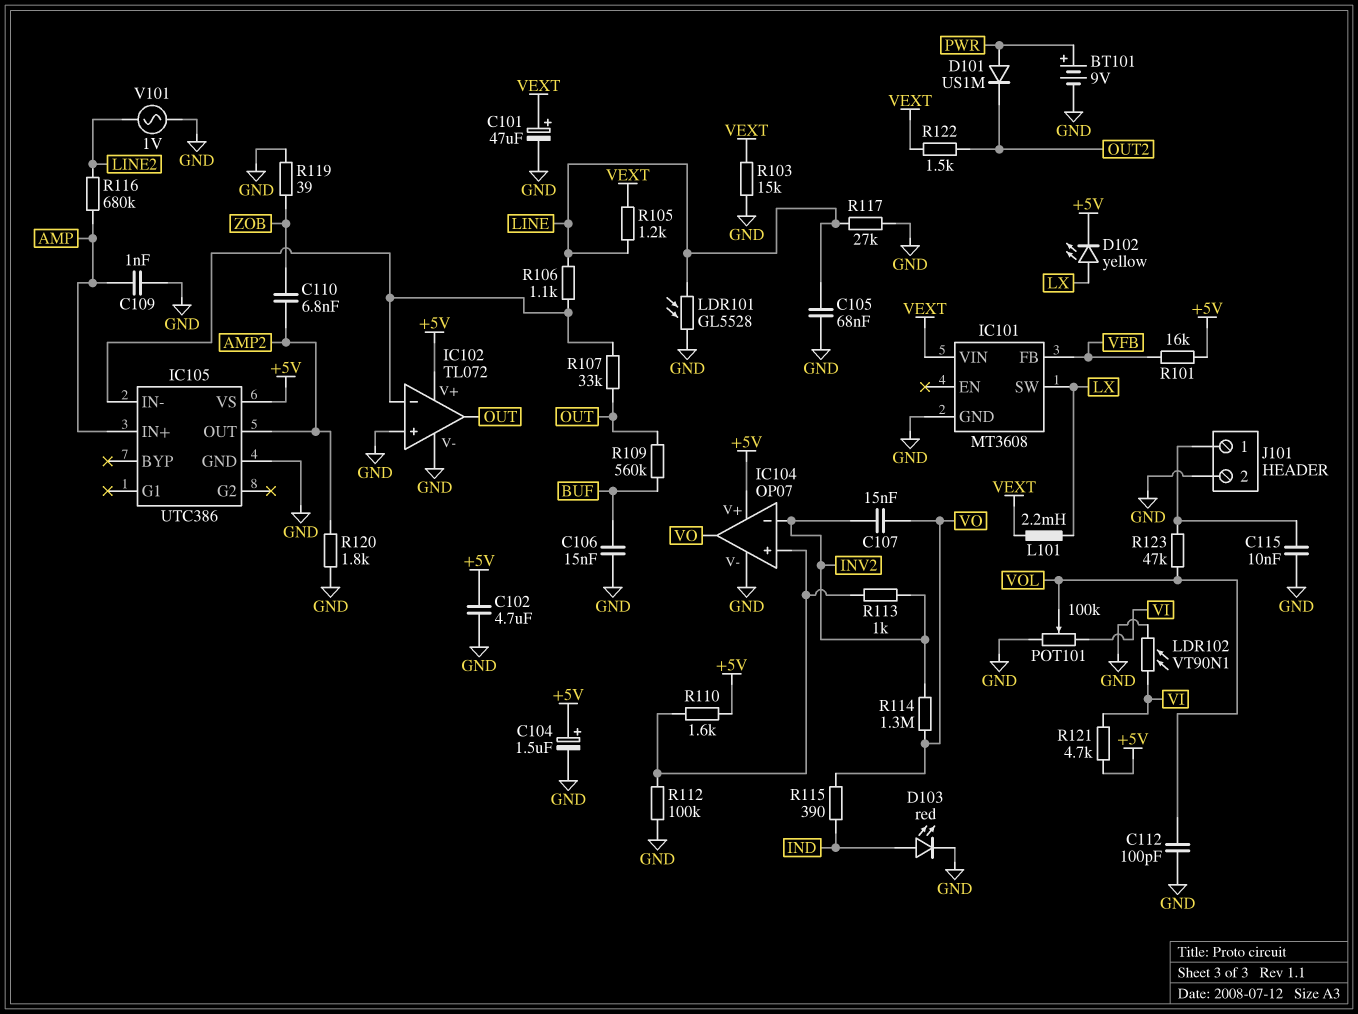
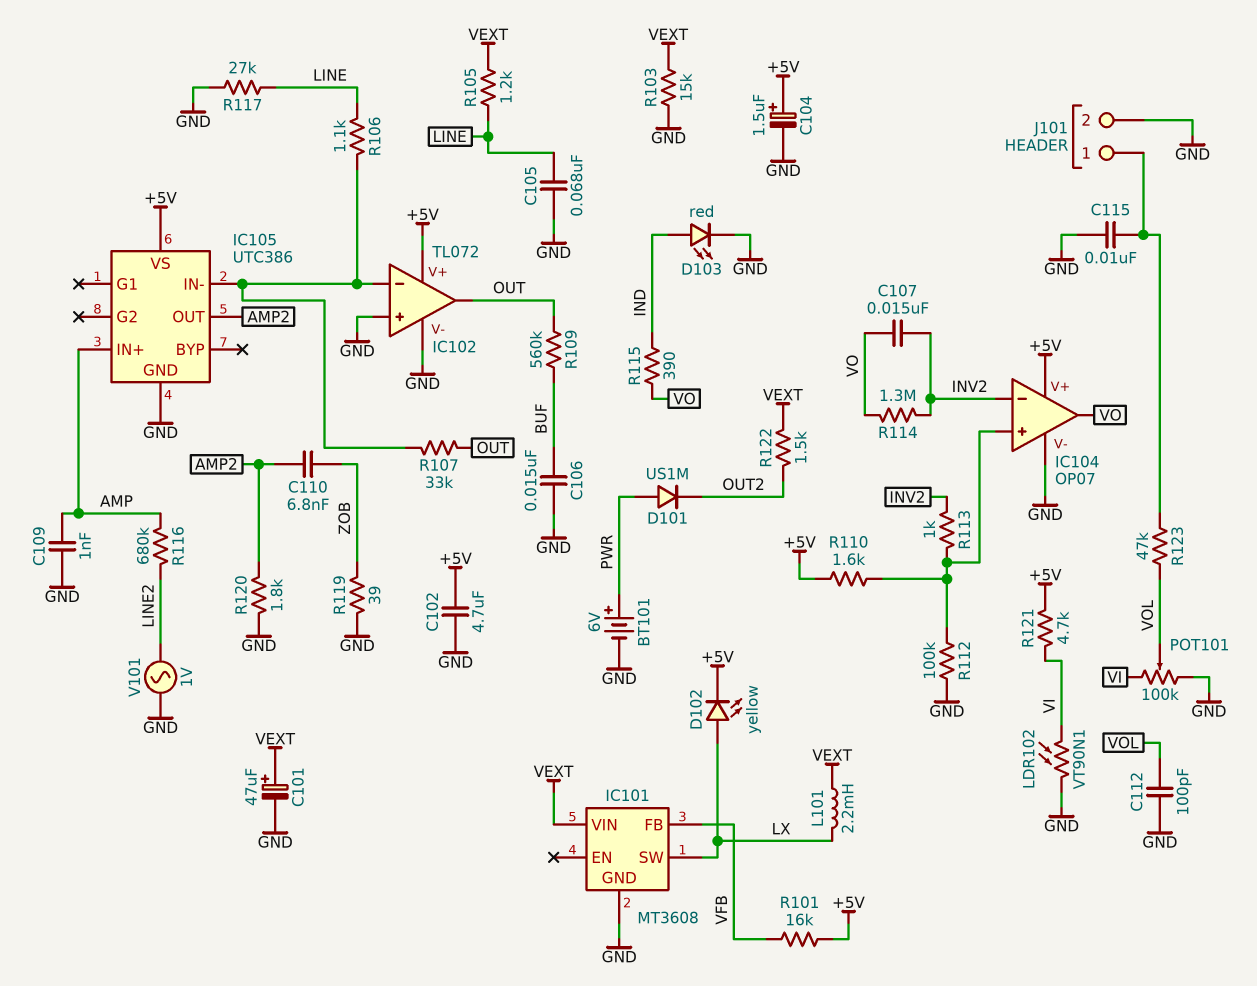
BT101: 9V (plus PWR, minus GND) -> 6V (plus PWR, minus GND)
LDR101: GL5528 (GND, LINE) -> none

